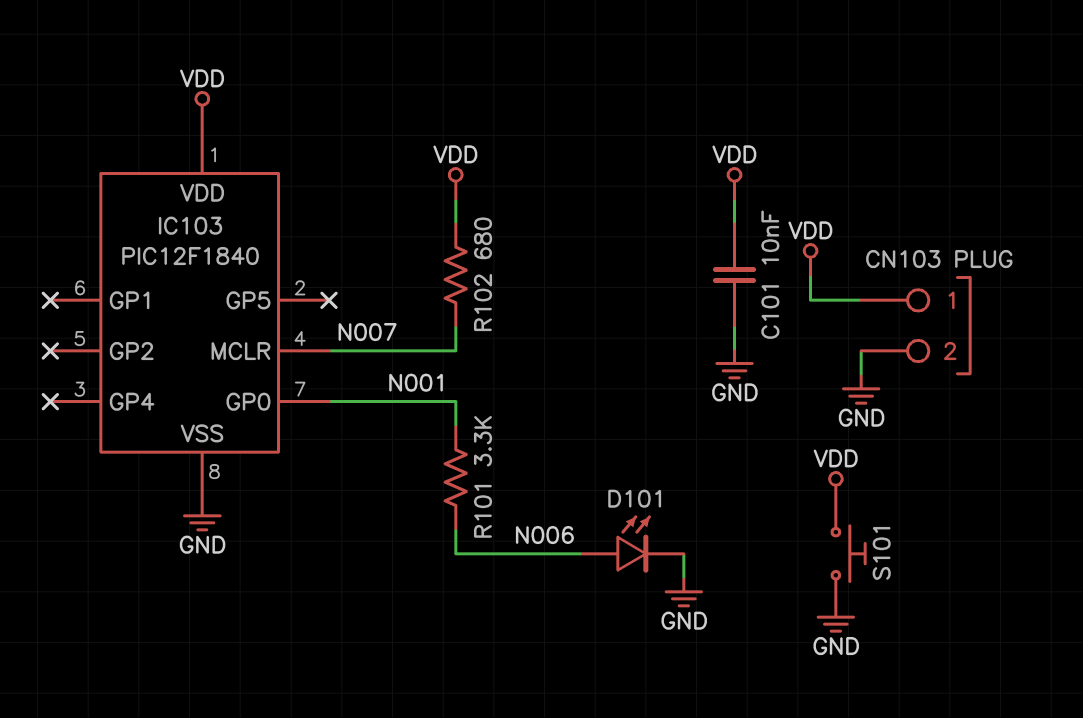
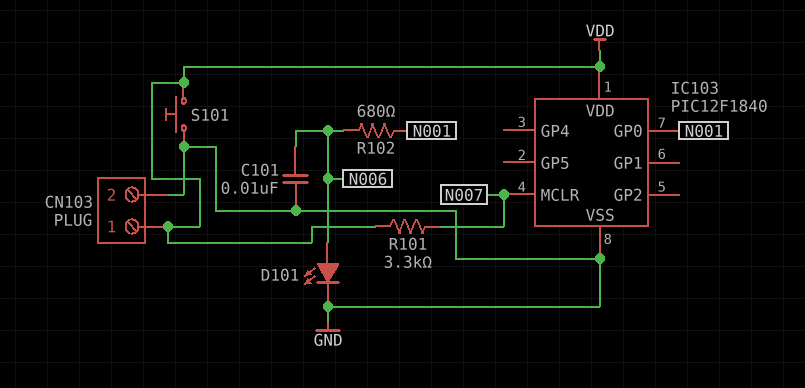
C101: 10nF (GND, VDD) -> 10nF (GND, N006)
R101: 3.3k (N001, N006) -> 3.3k (N007, VDD)
R102: 680 (N007, VDD) -> 680 (N001, N006)

